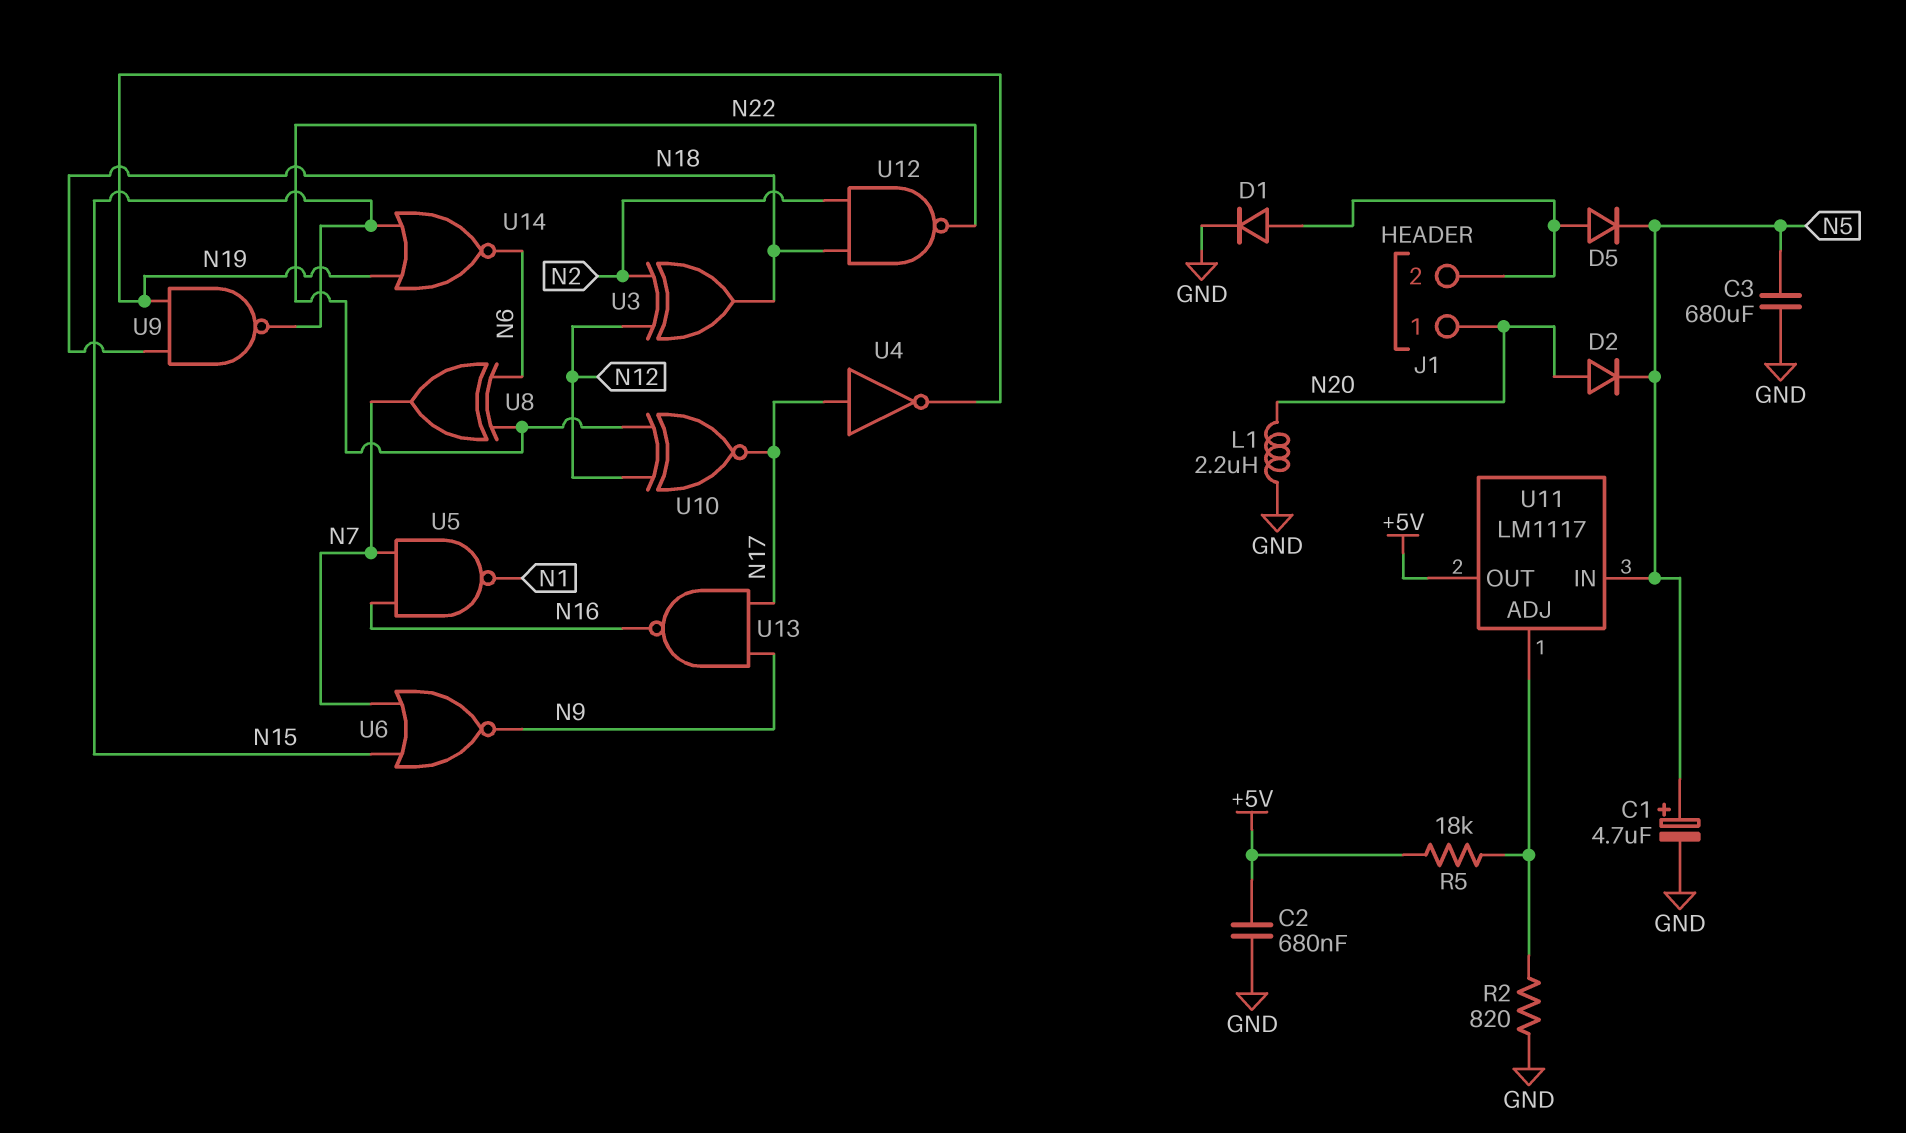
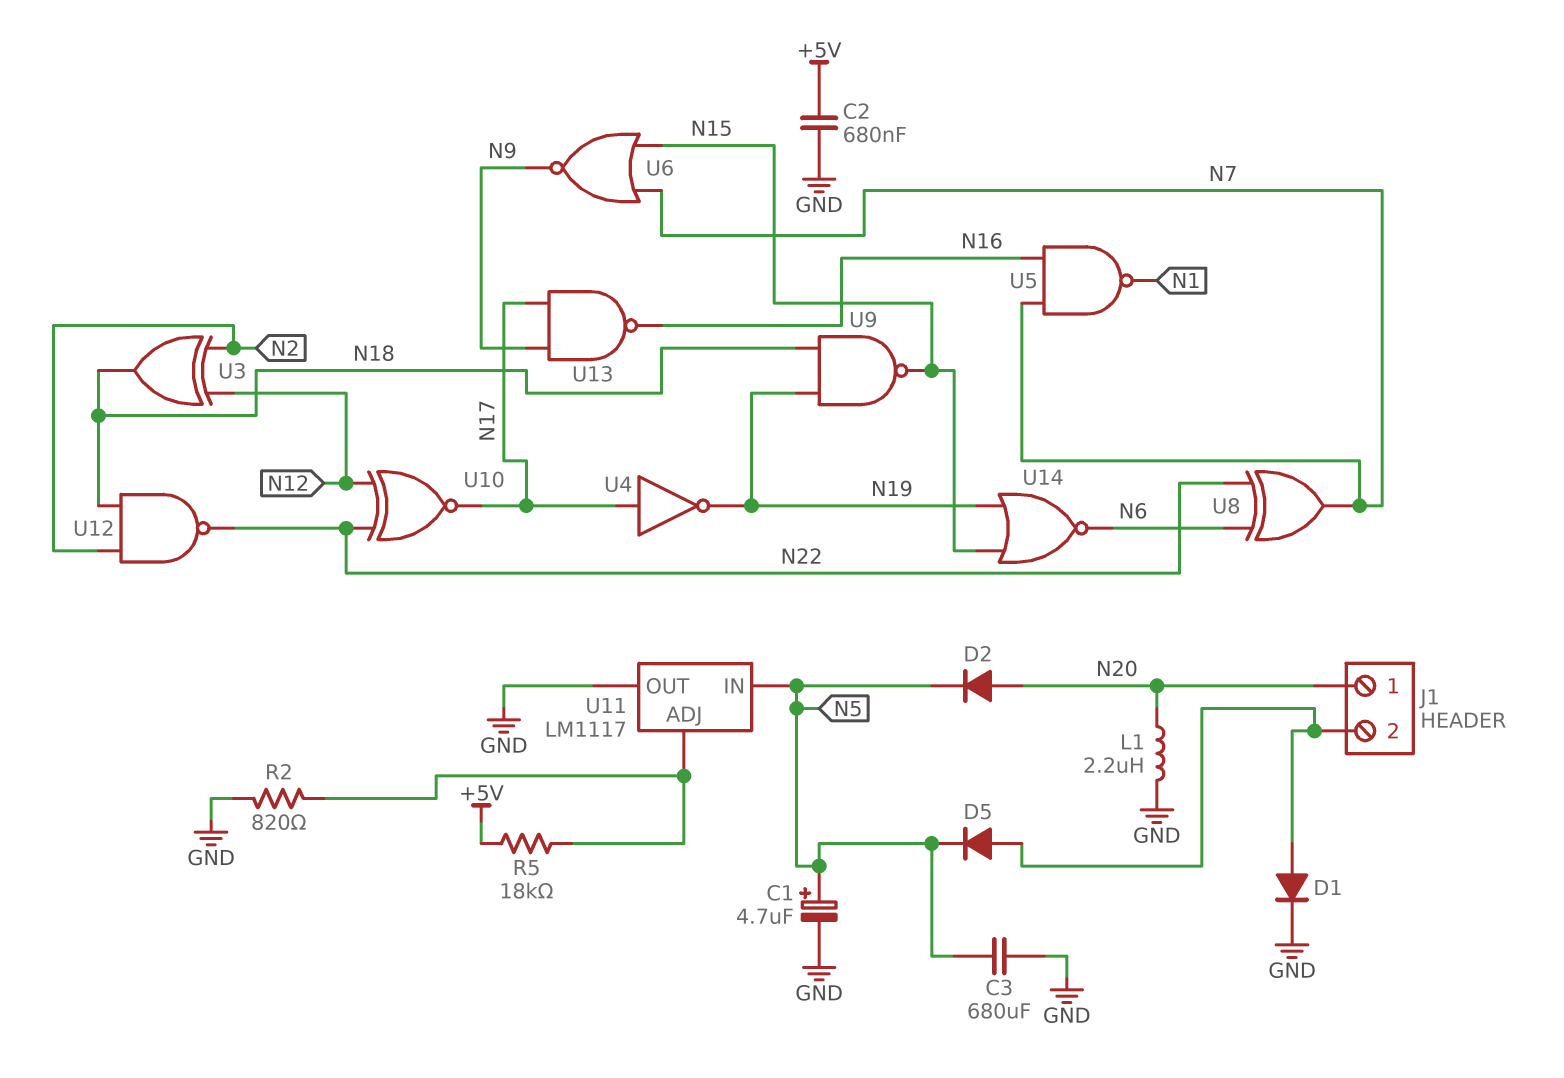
U11 pin OUT: +5V -> GND

